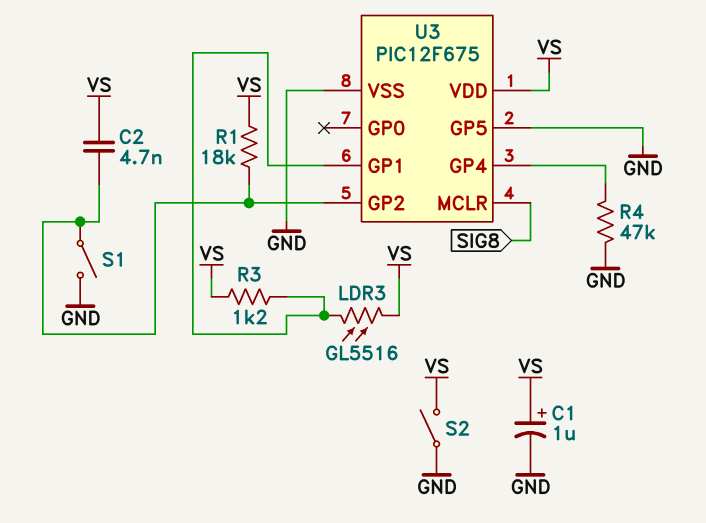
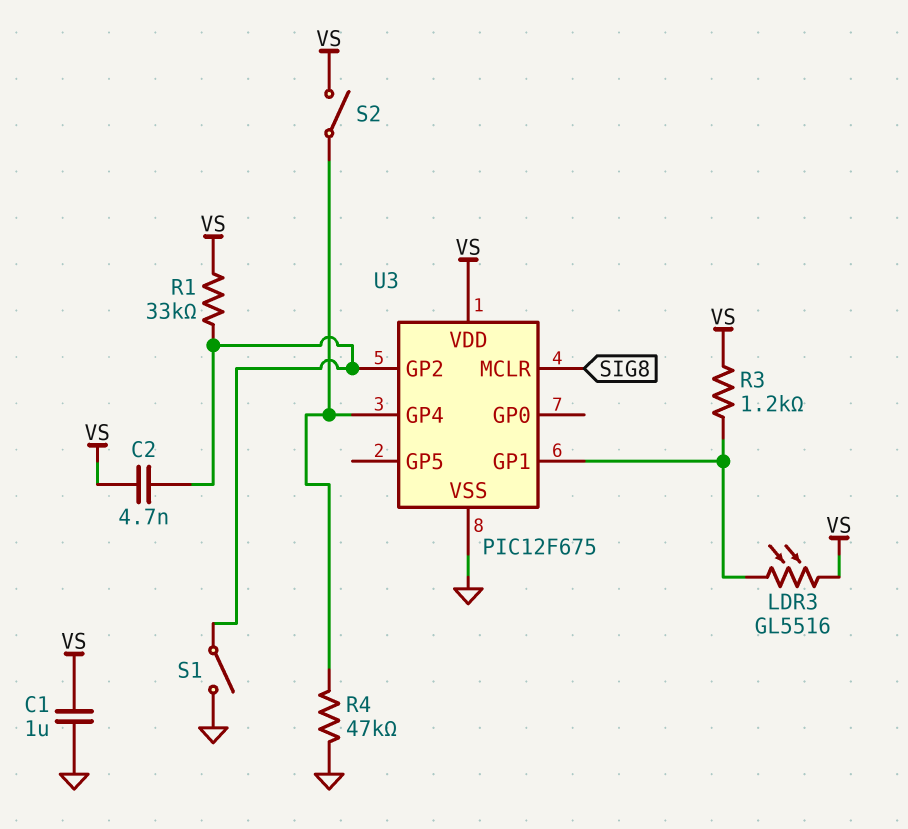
C1: 1uF (plus VS, minus GND) -> 1uF (GND, VS)
R1: 18k (U3/GP2, VS) -> 33k (U3/GP2, VS)
S2: switch (GND, VS) -> switch (U3/GP4, VS)
U3 pin GP5: GND -> none

